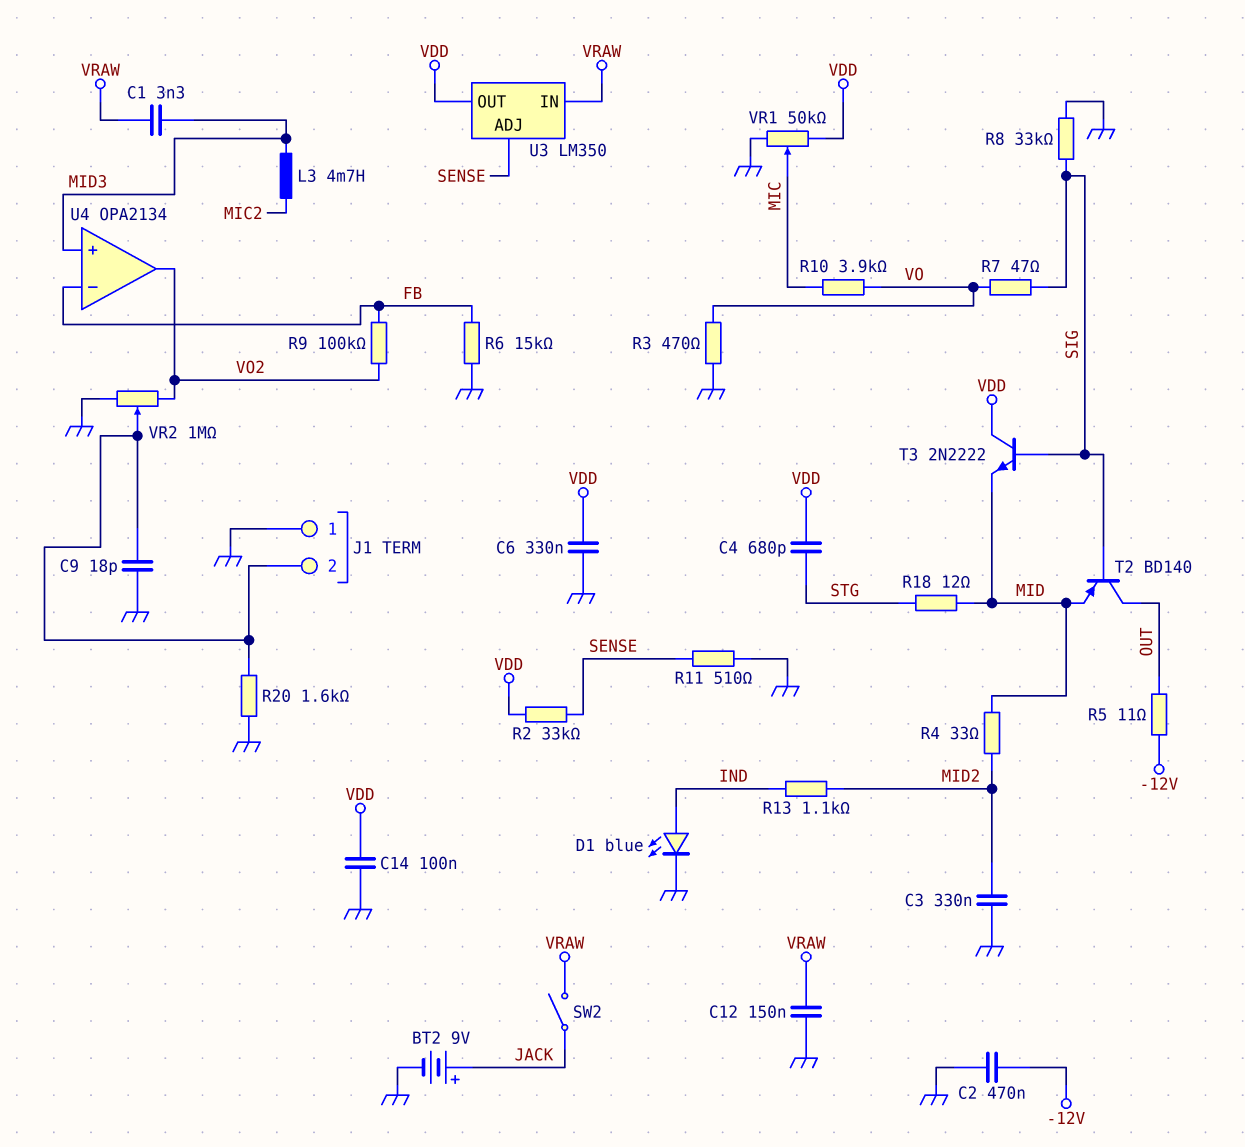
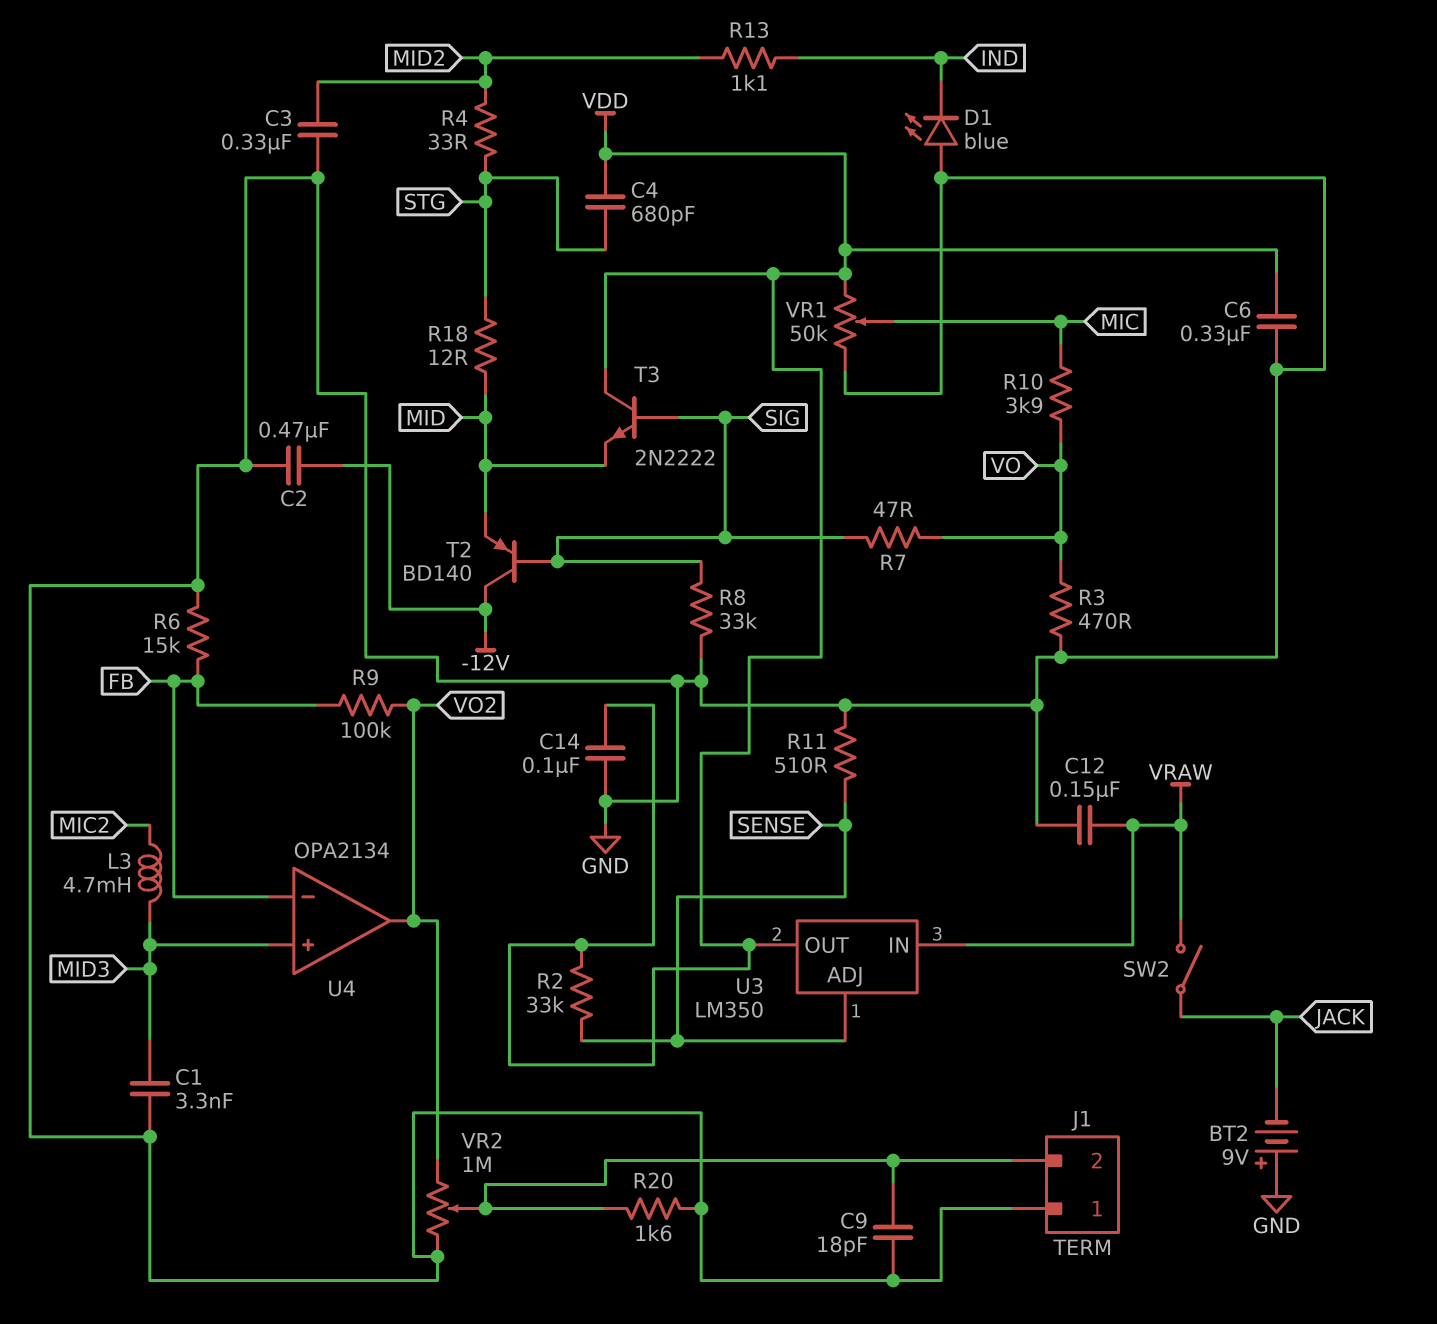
BT2: 9V (plus JACK, minus GND) -> 9V (plus GND, minus JACK)
C1: 3.3nF (MID3, VRAW) -> 3.3nF (GND, MID3)
D1: LED blue (A IND, K GND) -> LED blue (A GND, K IND)
R4: 33 (MID, MID2) -> 33 (MID2, STG)
R5: 11 (-12V, OUT) -> none
T2: PNP BD140 (B SIG, C OUT, E MID) -> PNP BD140 (B SIG, C -12V, E MID)

